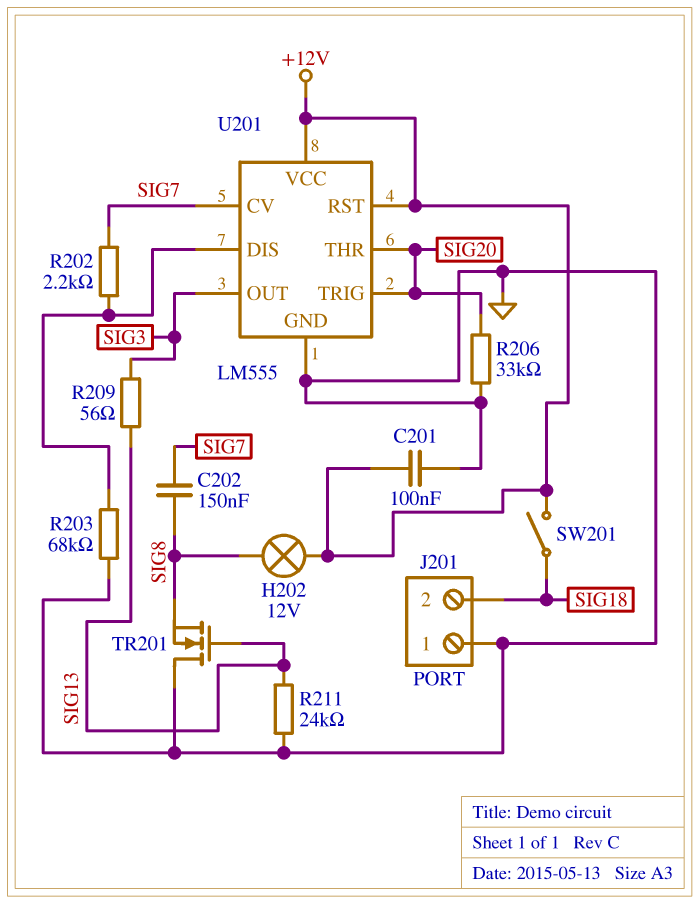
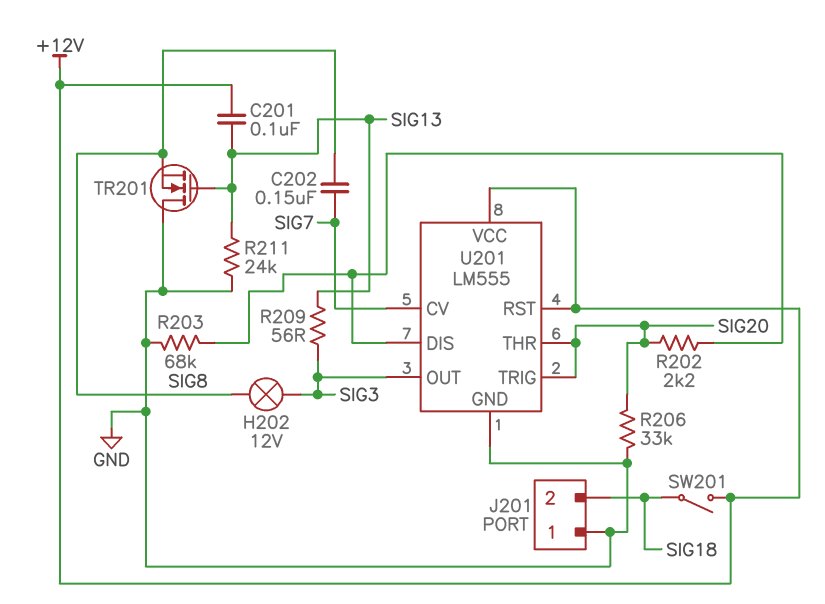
C201: 100nF (+12V, GND) -> 100nF (+12V, SIG13)
H202: lamp 12V (+12V, SIG8) -> lamp 12V (SIG3, SIG8)
R202: 2.2k (SIG7, U201/DIS) -> 2.2k (SIG20, U201/DIS)

